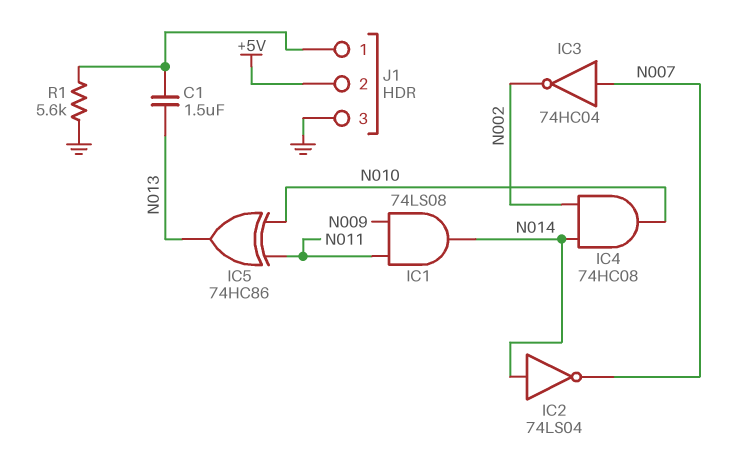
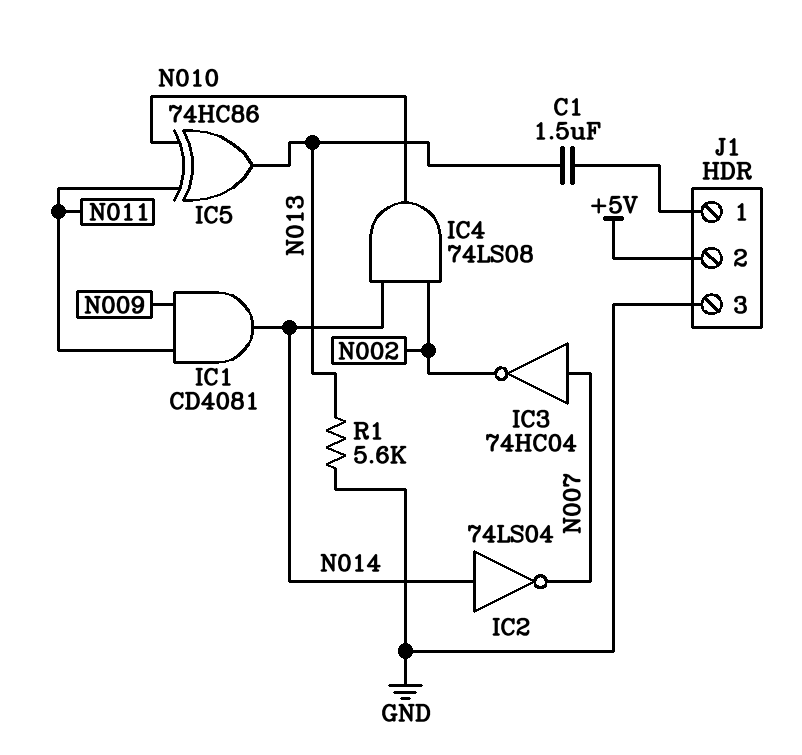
IC1: AND 74LS08 (in N009, in N011, out N014) -> AND CD4081 (in N009, in N011, out N014)
IC4: AND 74HC08 (in N002, in N014, out N010) -> AND 74LS08 (in N002, in N014, out N010)
R1: 5.6k (GND, J1/1) -> 5.6k (GND, N013)

